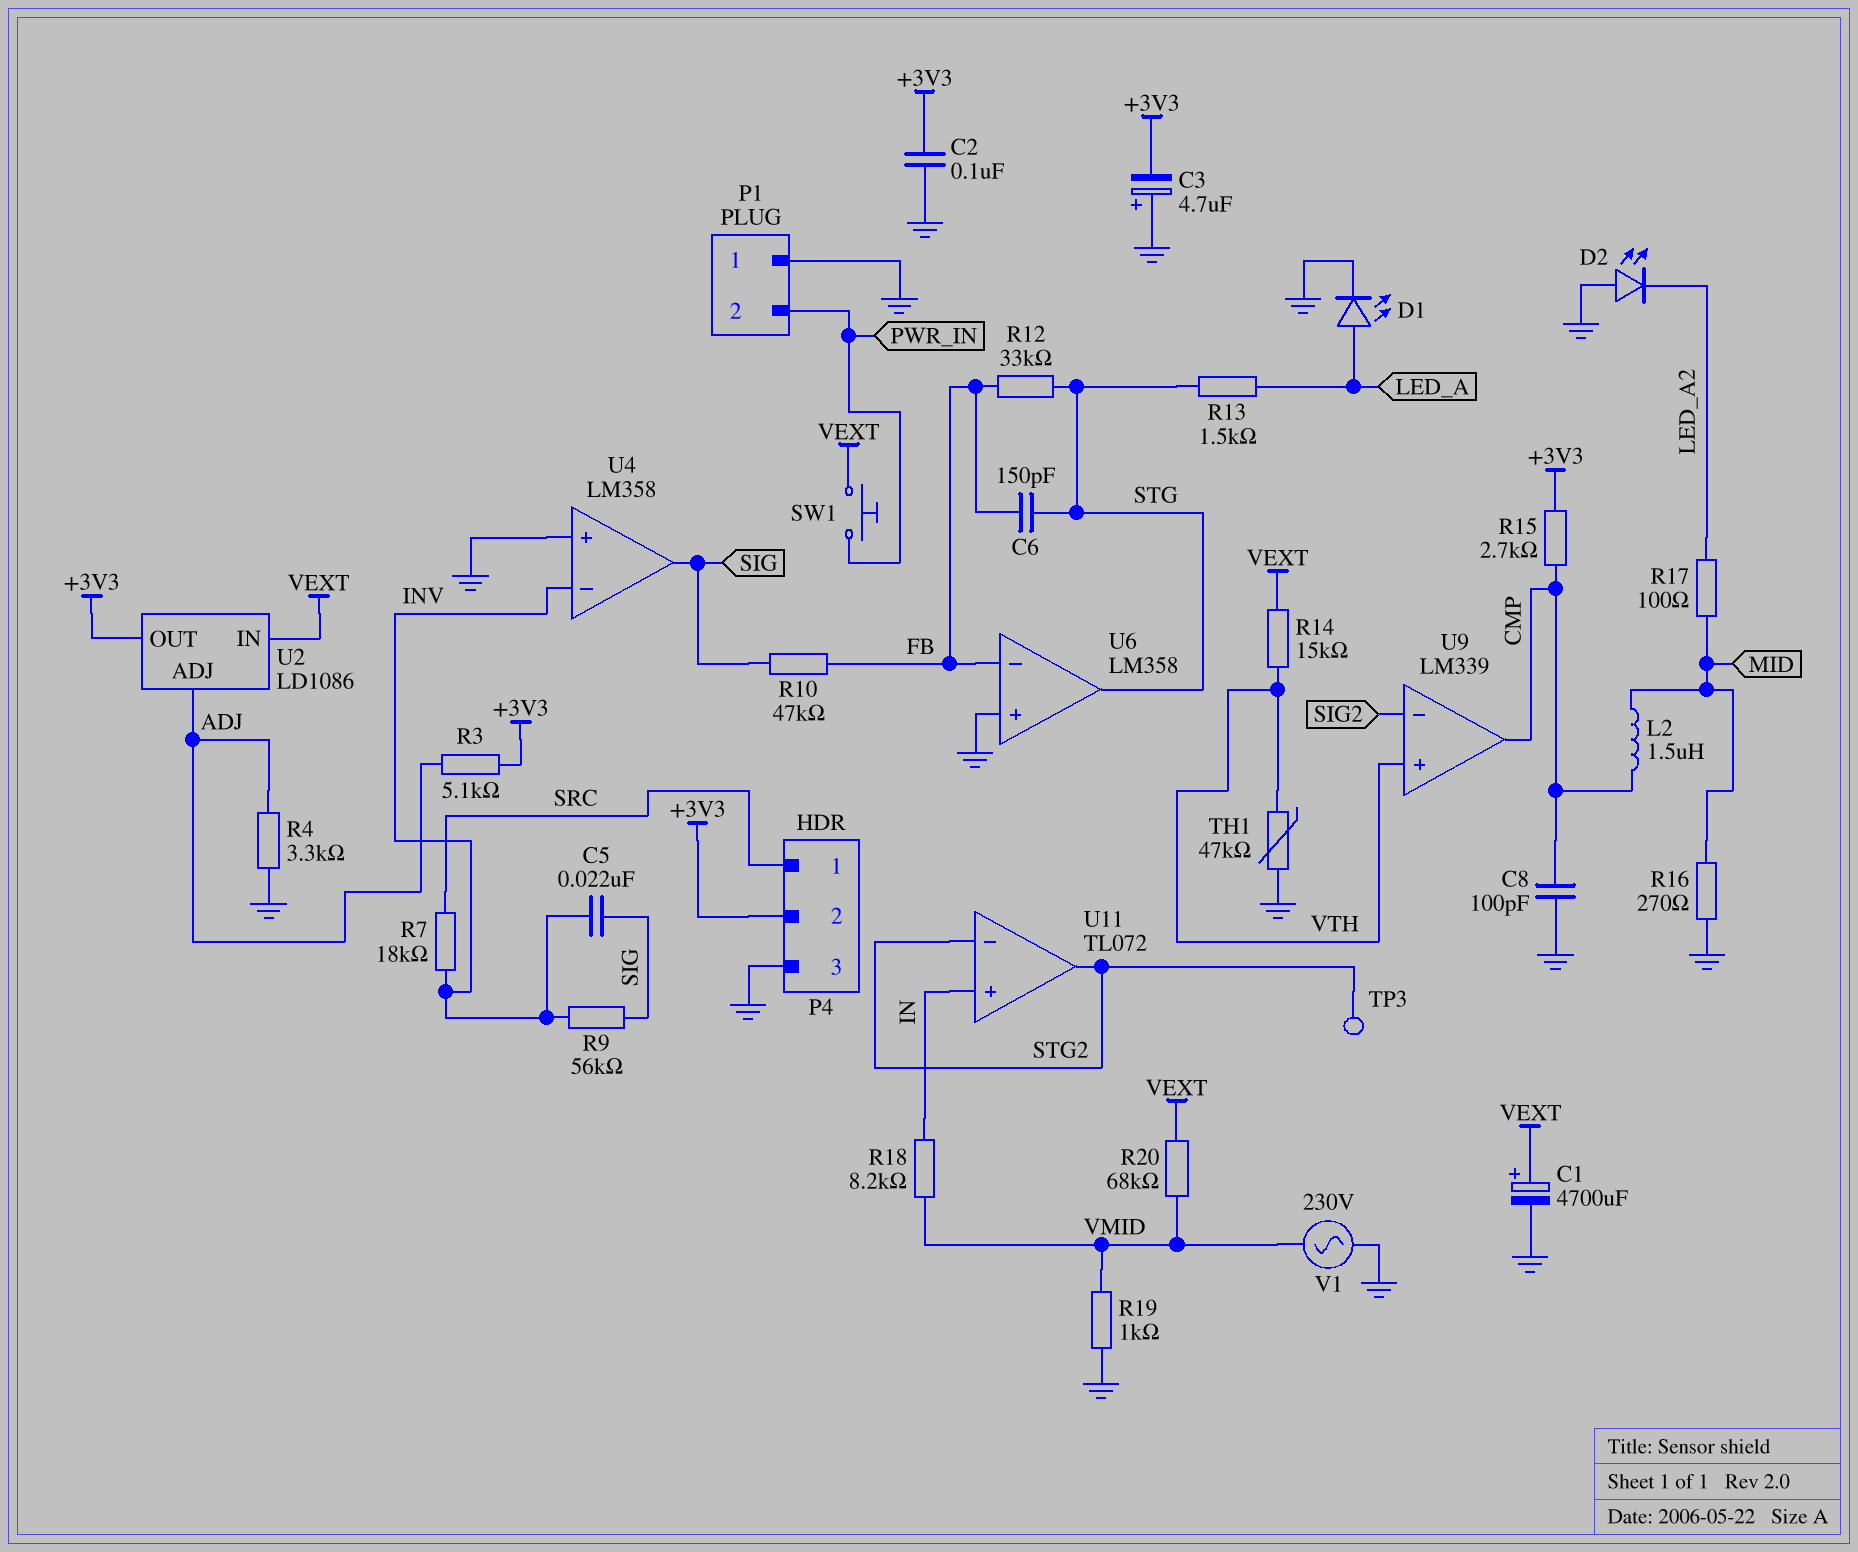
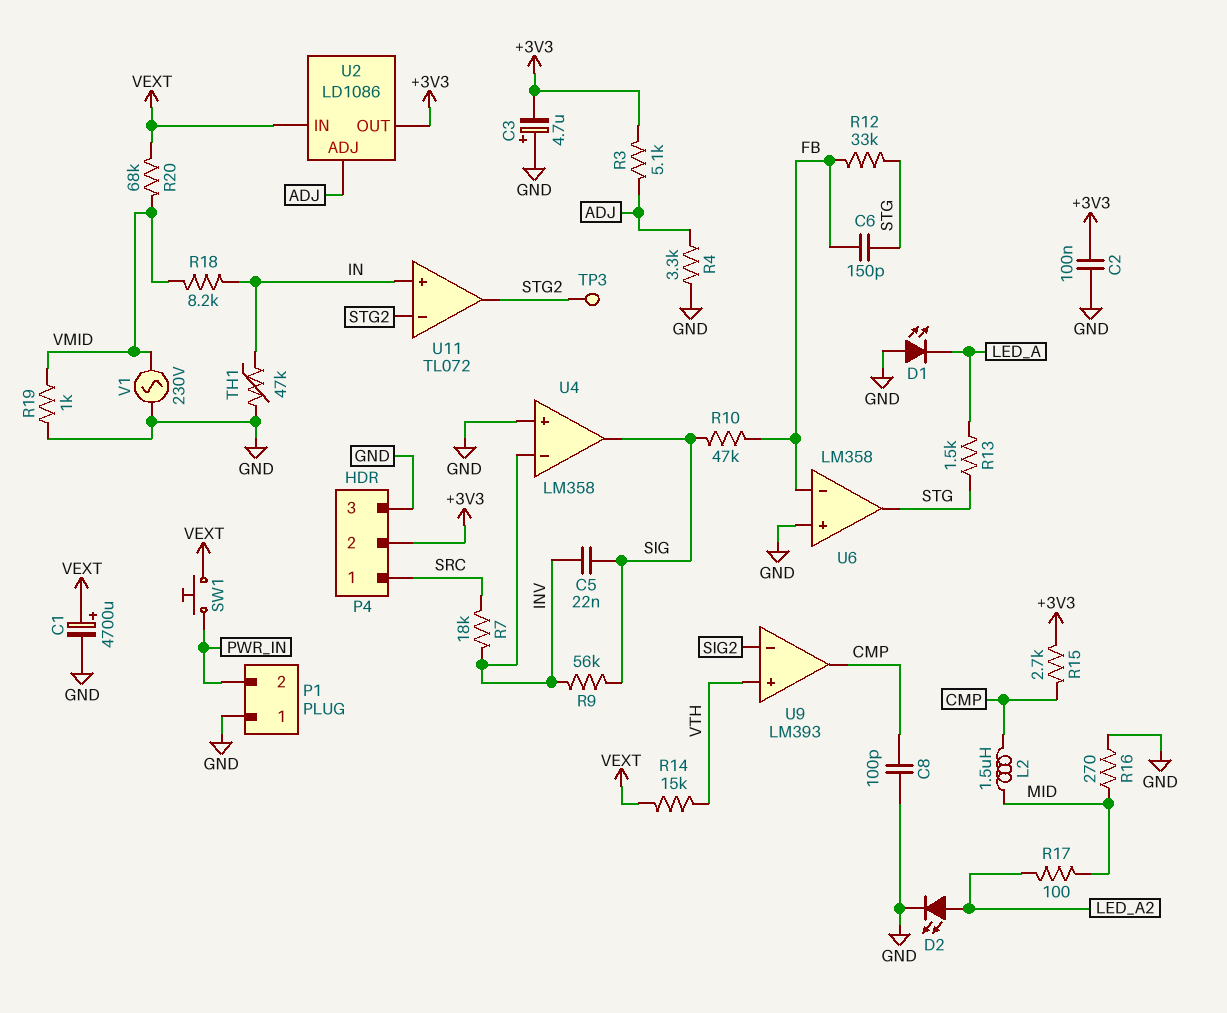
D1: LED (A LED_A, K GND) -> LED (A GND, K LED_A)
D2: LED (A GND, K LED_A2) -> LED (A LED_A2, K GND)
TH1: 47k (GND, VTH) -> 47k (GND, IN)
U9: LM339 -> LM393

